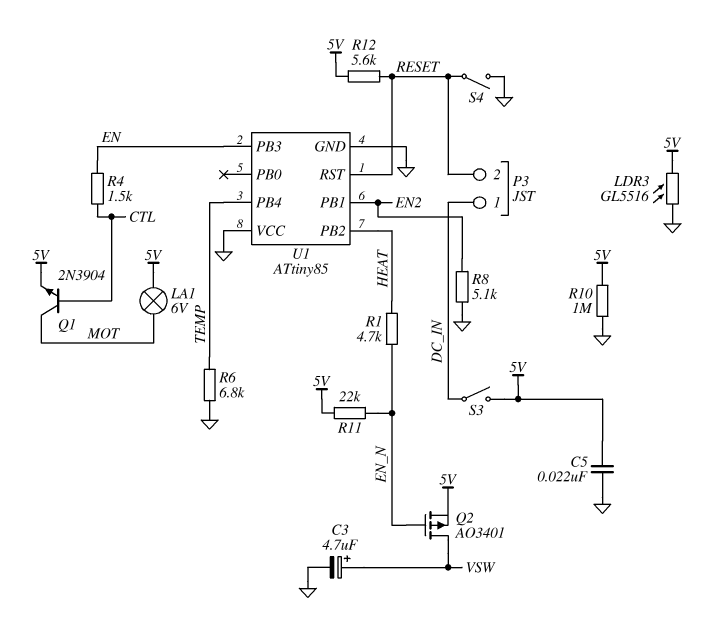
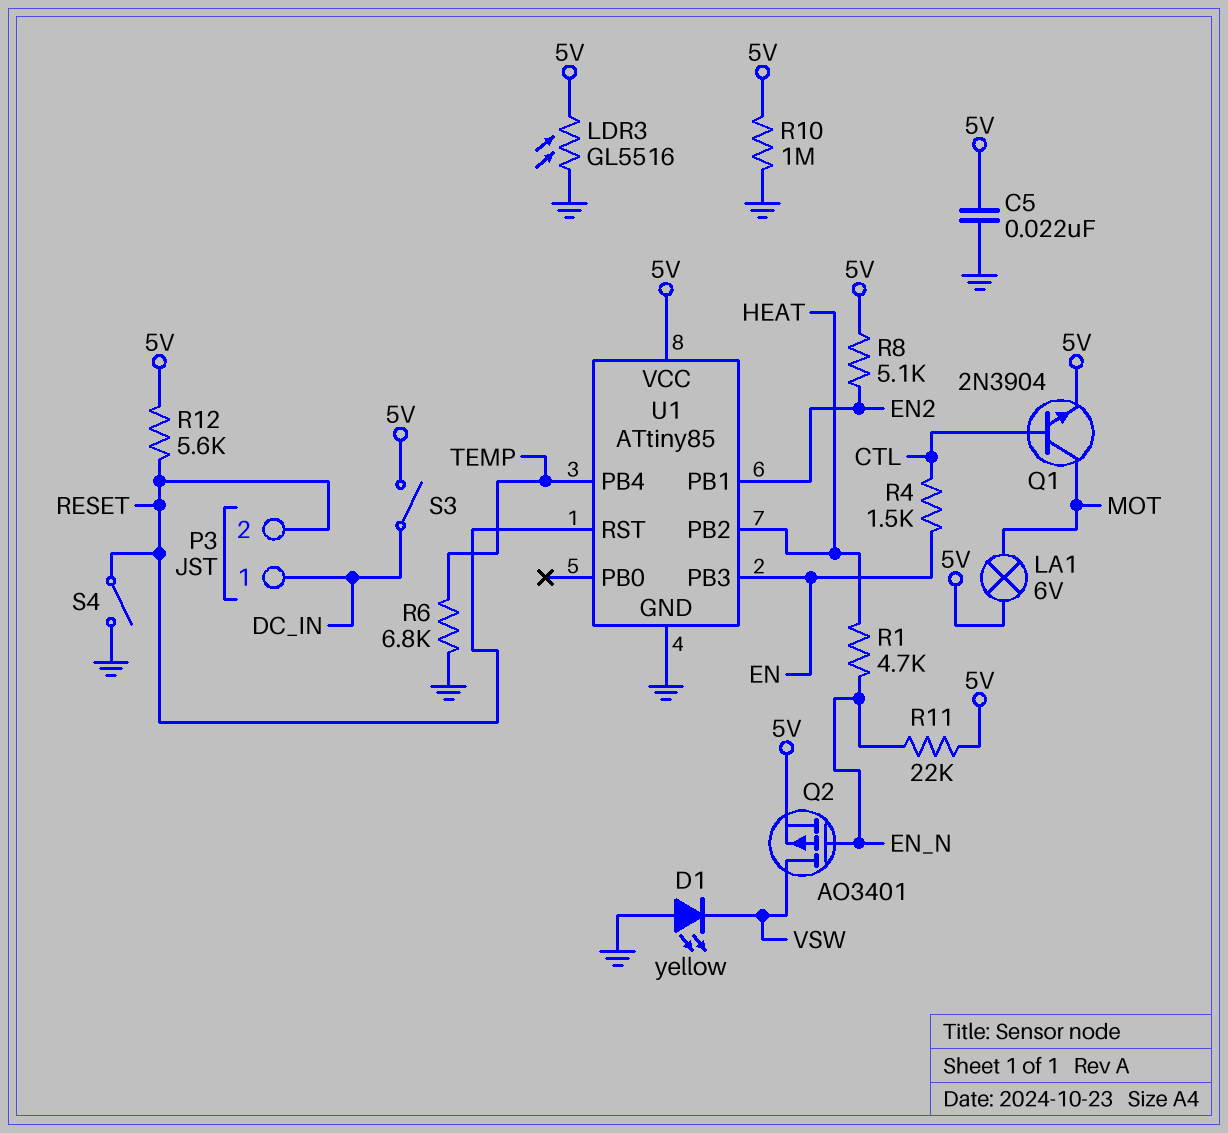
C3: 4.7uF (plus VSW, minus GND) -> none
D1: none -> LED yellow (A GND, K VSW)
R8: 5.1k (EN2, GND) -> 5.1k (5V, EN2)
U1 pin VCC: GND -> 5V

